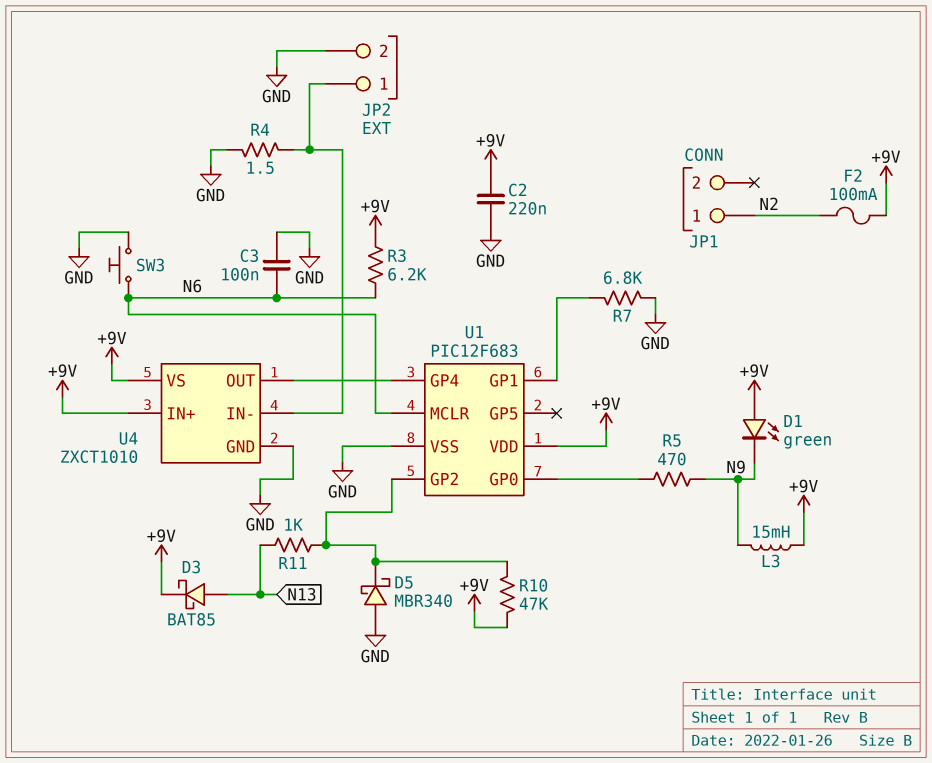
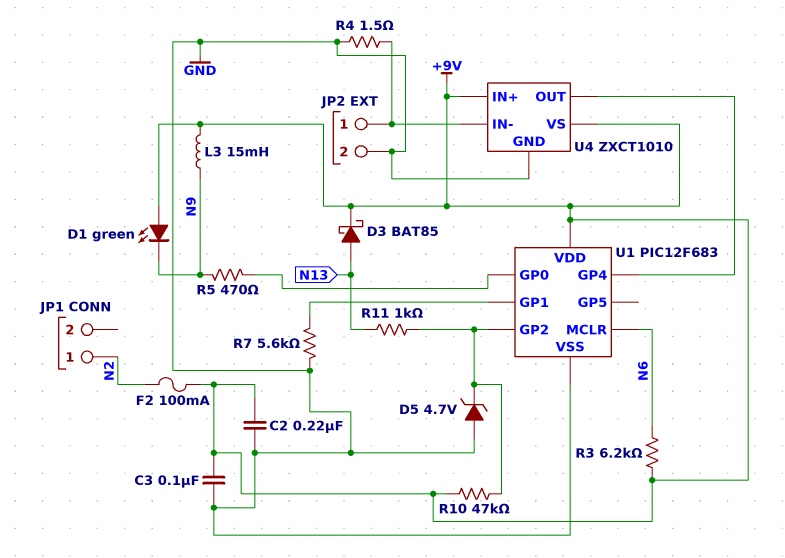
C3: 100nF (GND, N6) -> 100nF (+9V, GND)
D5: schottky MBR340 (A GND, K U1/GP2) -> zener 4.7V (A GND, K U1/GP2)
R7: 6.8k (GND, U1/GP1) -> 5.6k (GND, U1/GP1)
SW3: button (GND, N6) -> none

